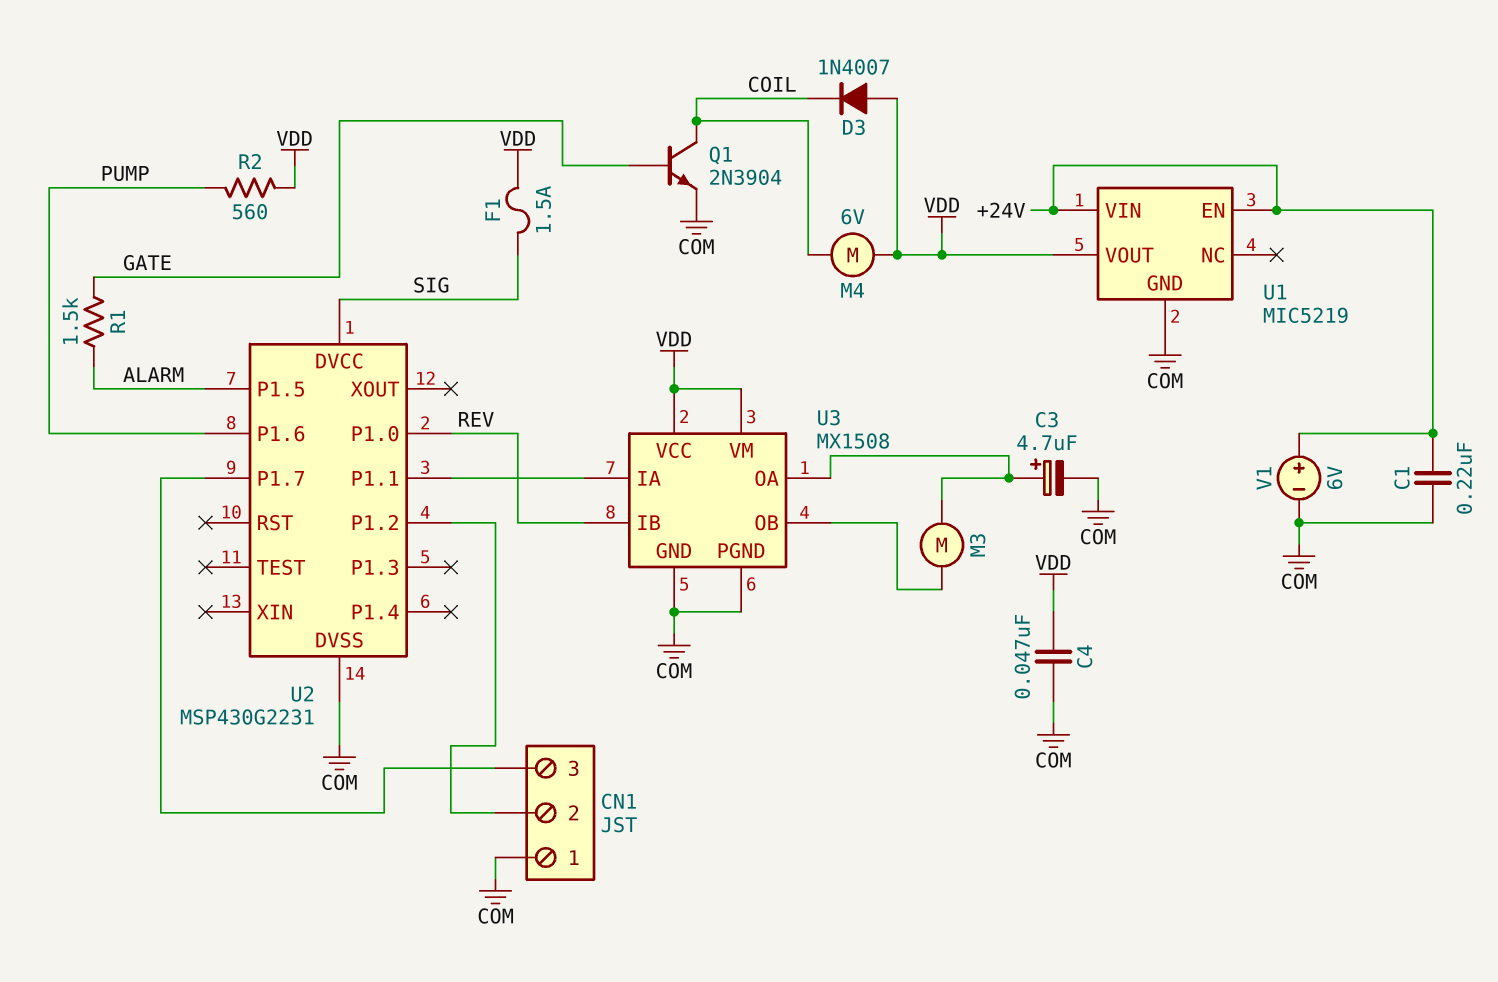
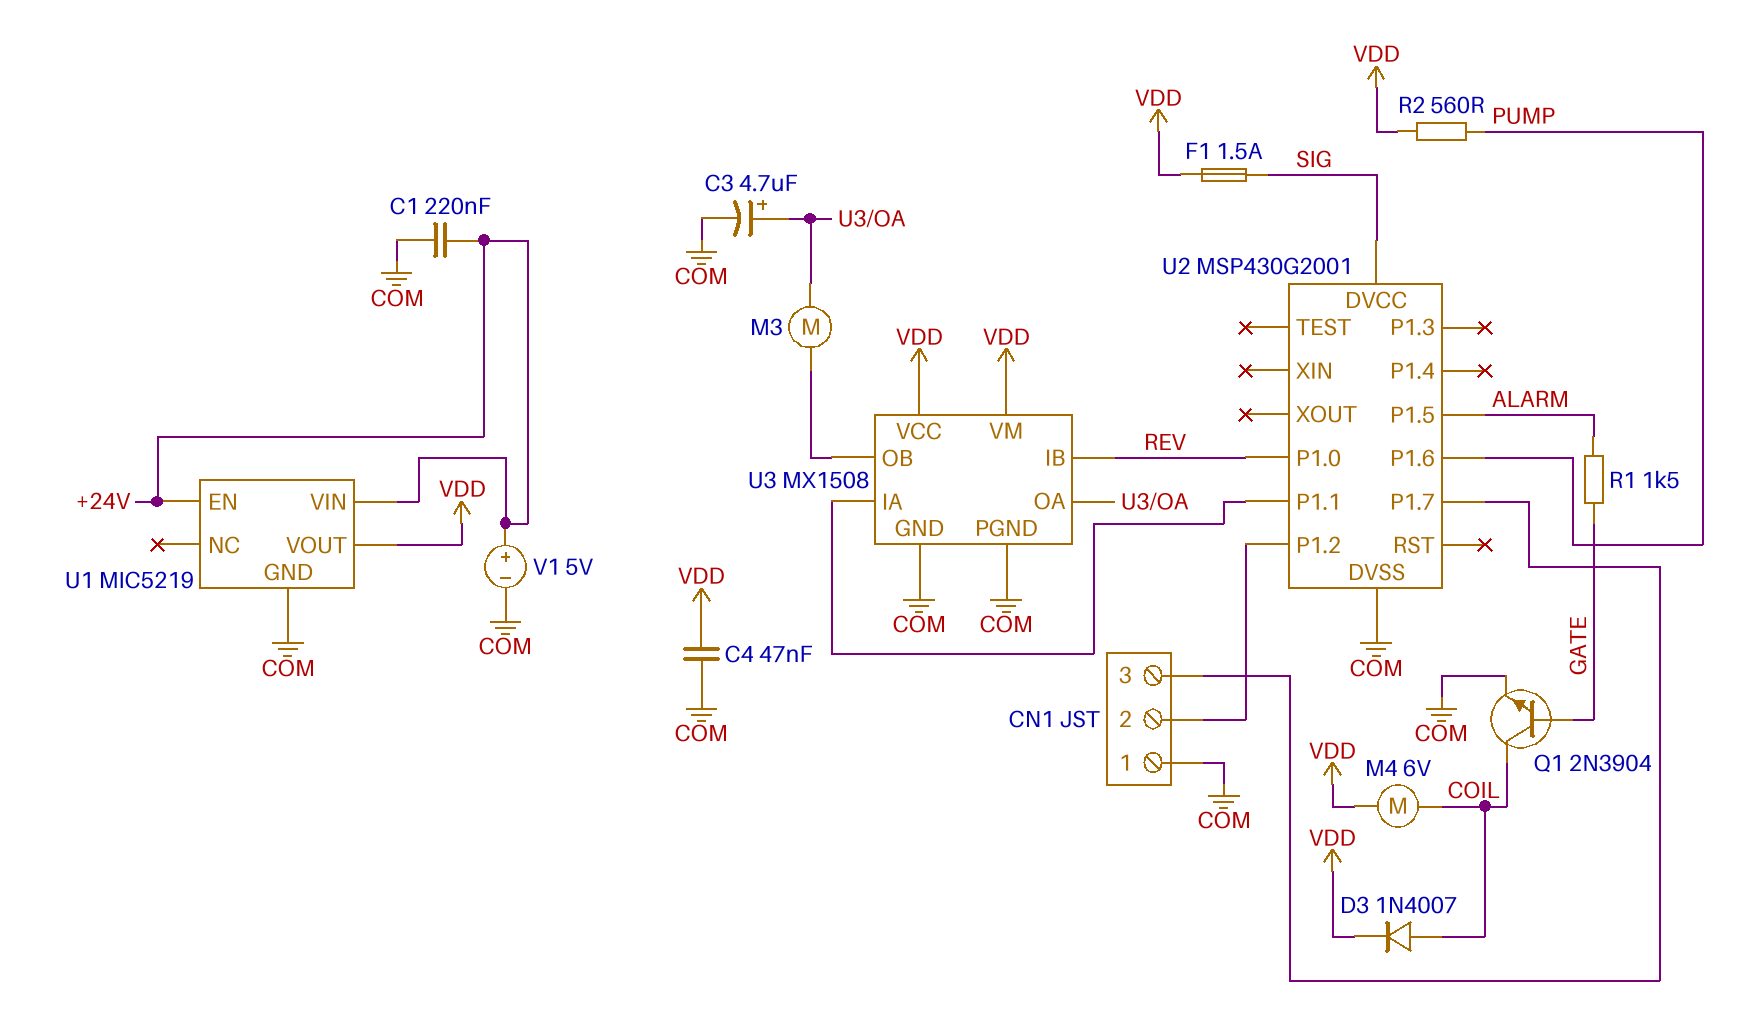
D3: diode 1N4007 (A VDD, K COIL) -> diode 1N4007 (A COIL, K VDD)
U2: MSP430G2231 -> MSP430G2001
V1: 6V (plus +24V, minus COM) -> 5V (plus +24V, minus COM)

